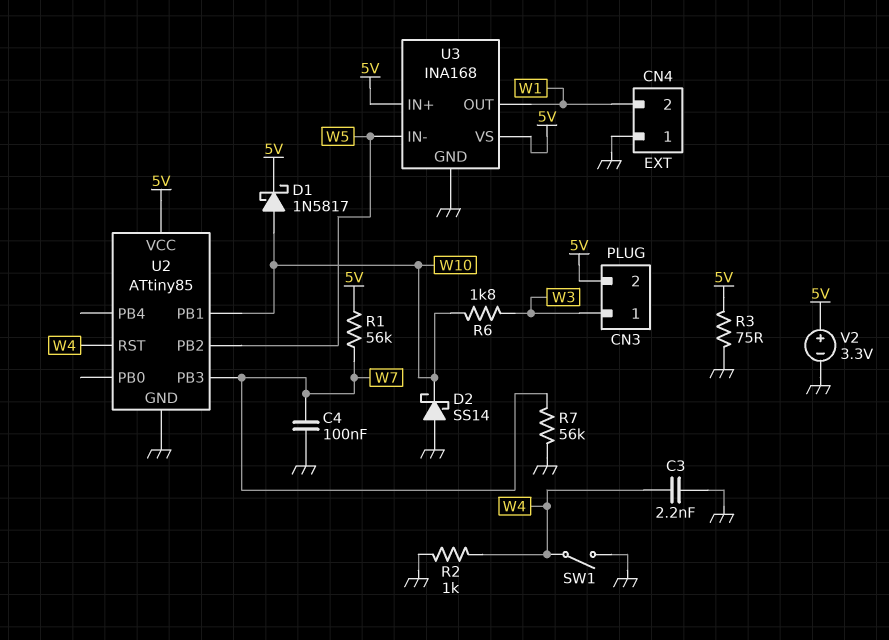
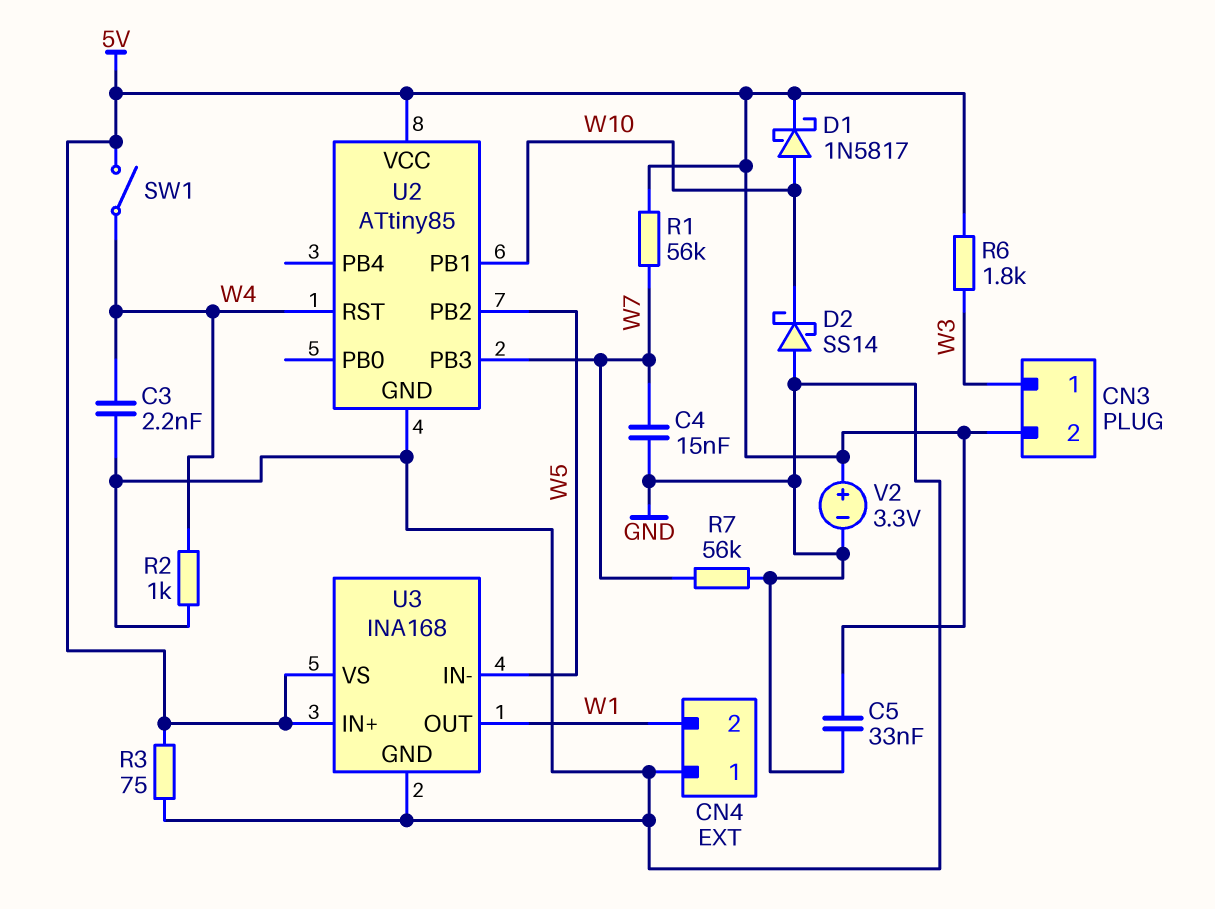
C4: 100nF (GND, W7) -> 15nF (GND, W7)
C5: none -> 33nF (5V, GND)
R6: 1.8k (W3, W10) -> 1.8k (5V, W3)
SW1: switch (GND, W4) -> switch (5V, W4)

